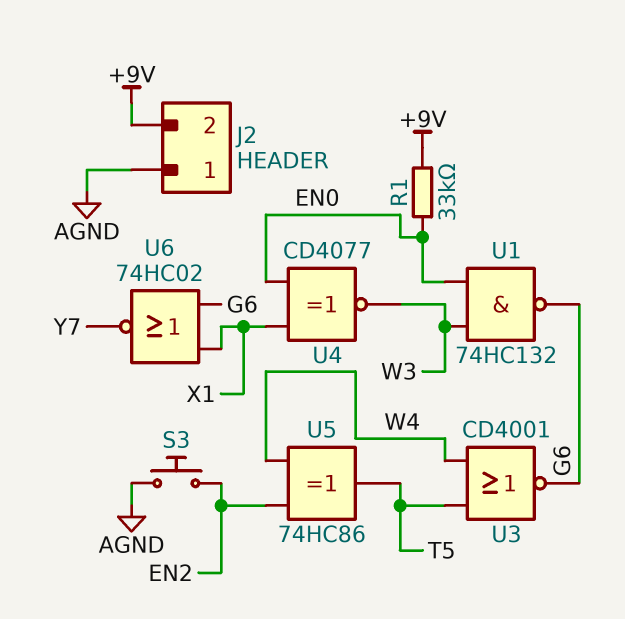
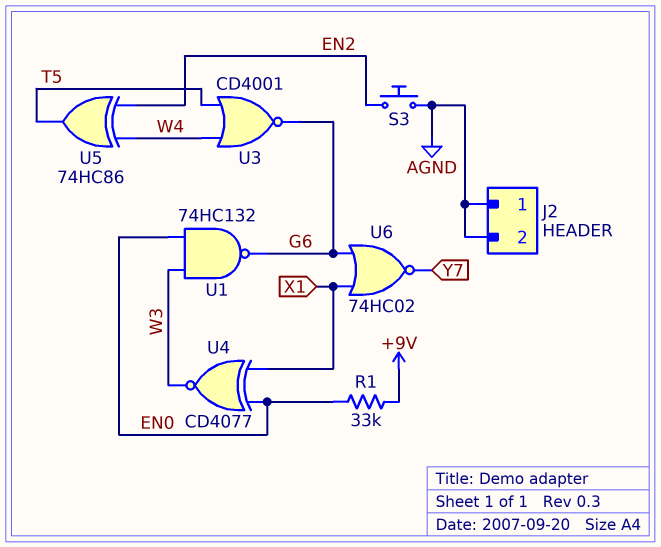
J2 pin 2: +9V -> AGND

